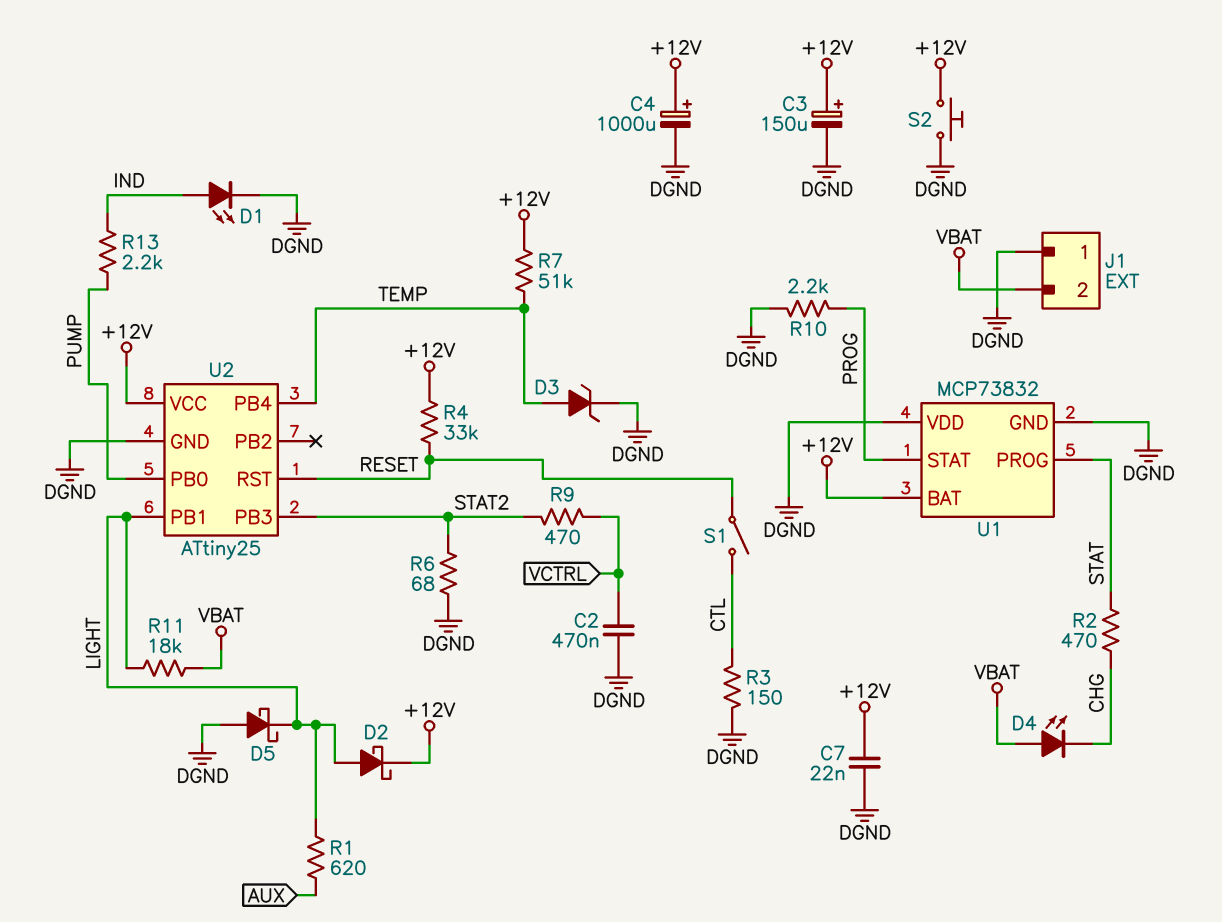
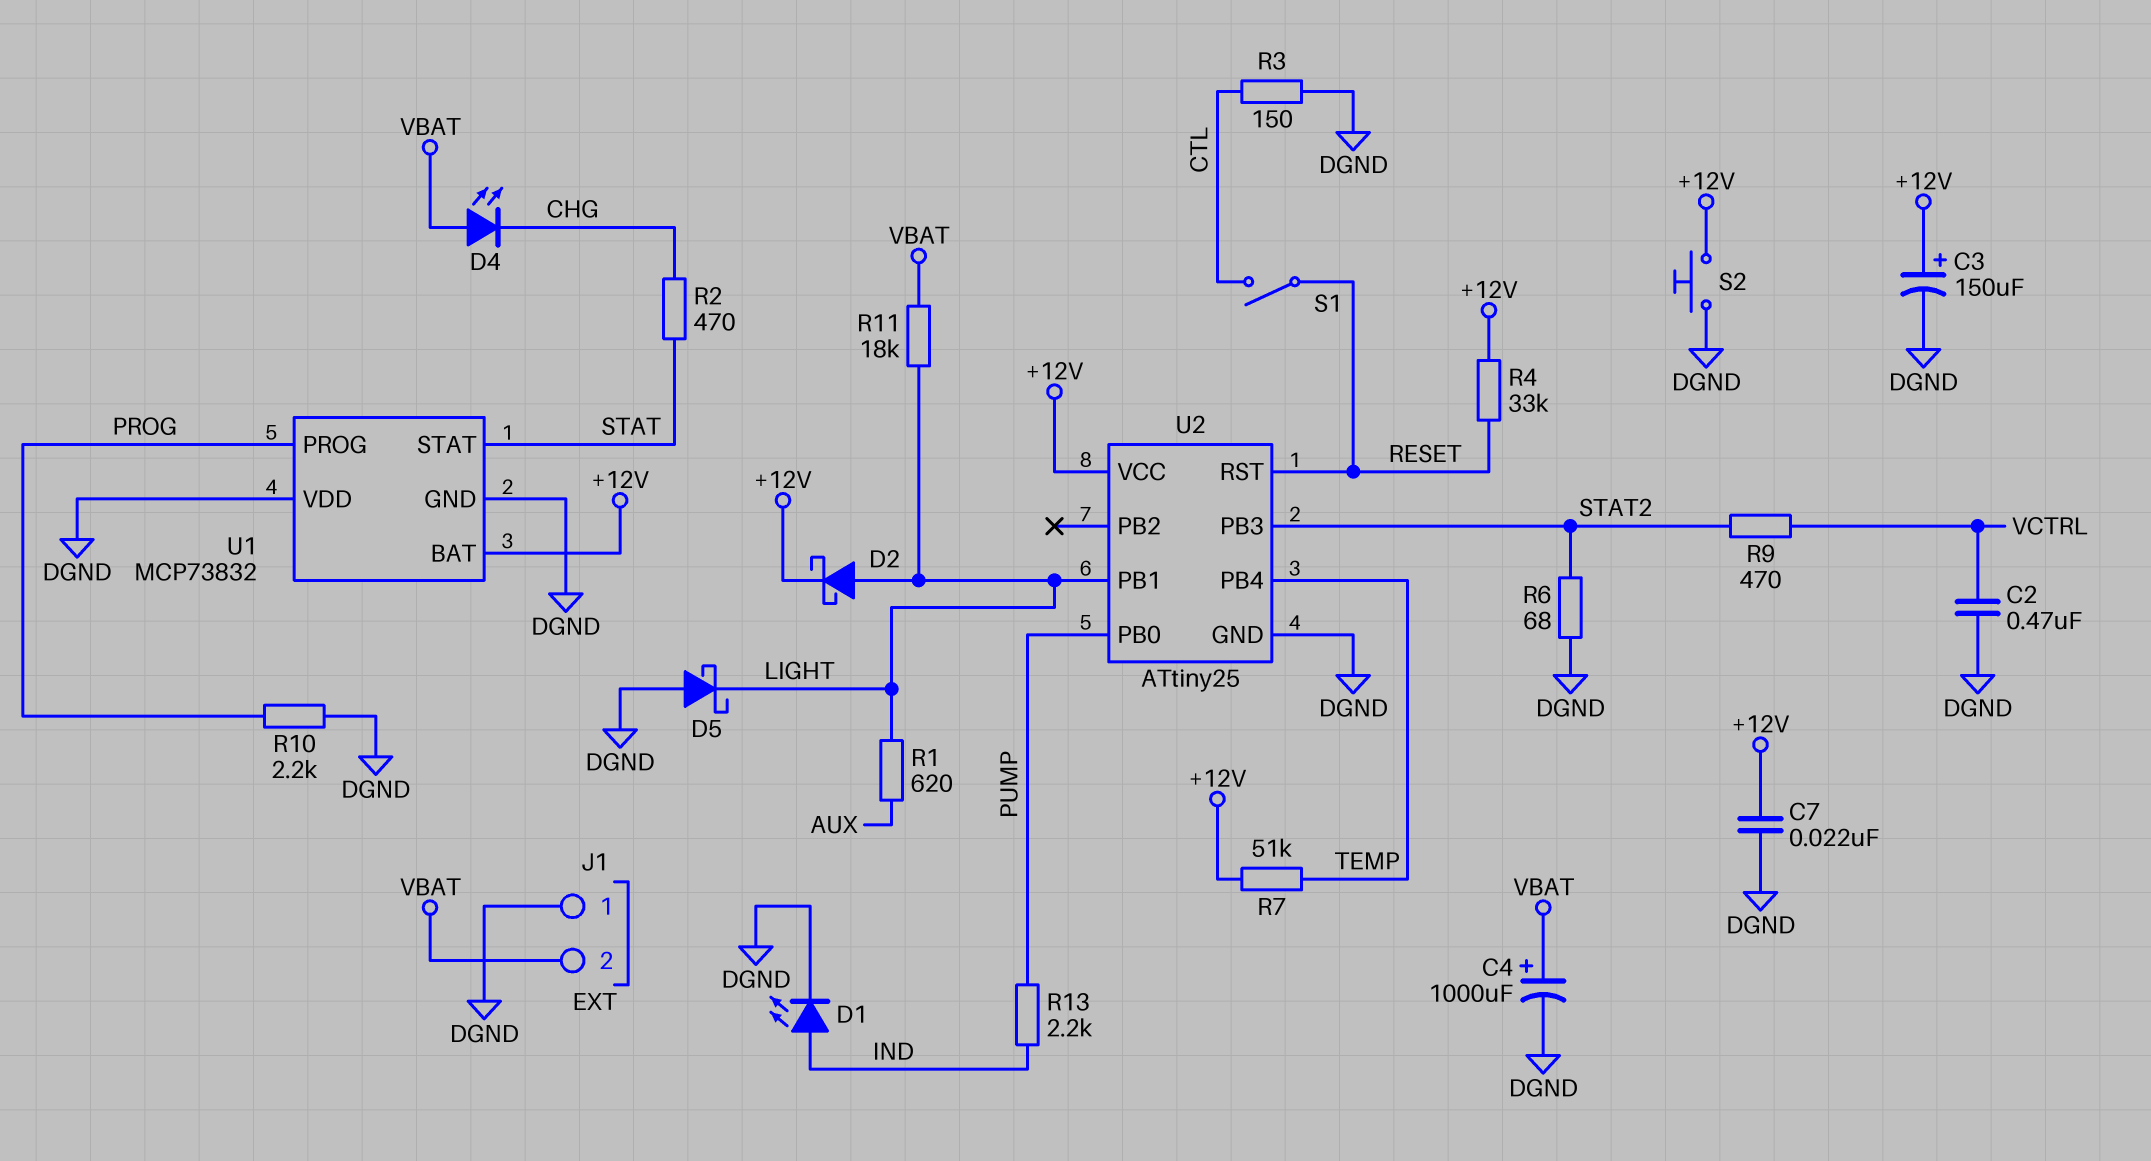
C4: 1000uF (plus +12V, minus DGND) -> 1000uF (plus VBAT, minus DGND)
D3: zener (A TEMP, K DGND) -> none
U1 pin PROG: STAT -> PROG
U1 pin STAT: PROG -> STAT

